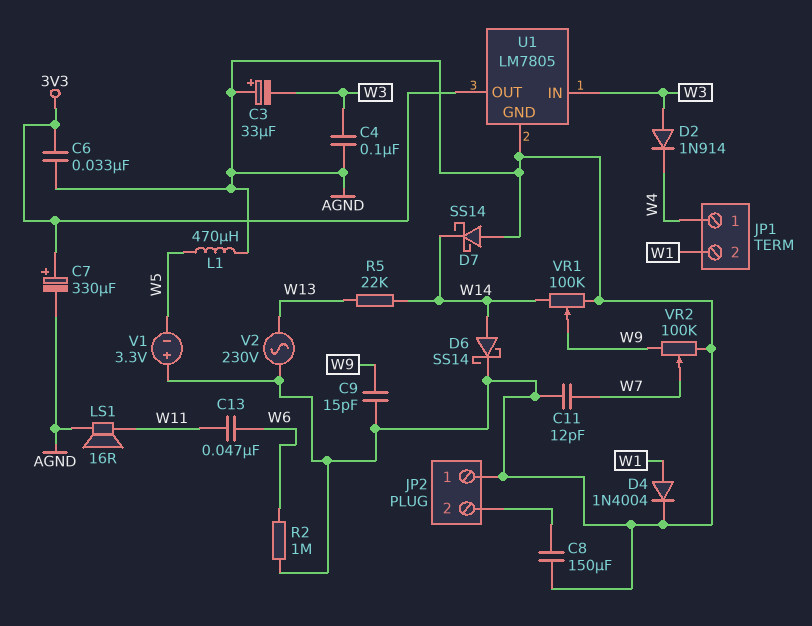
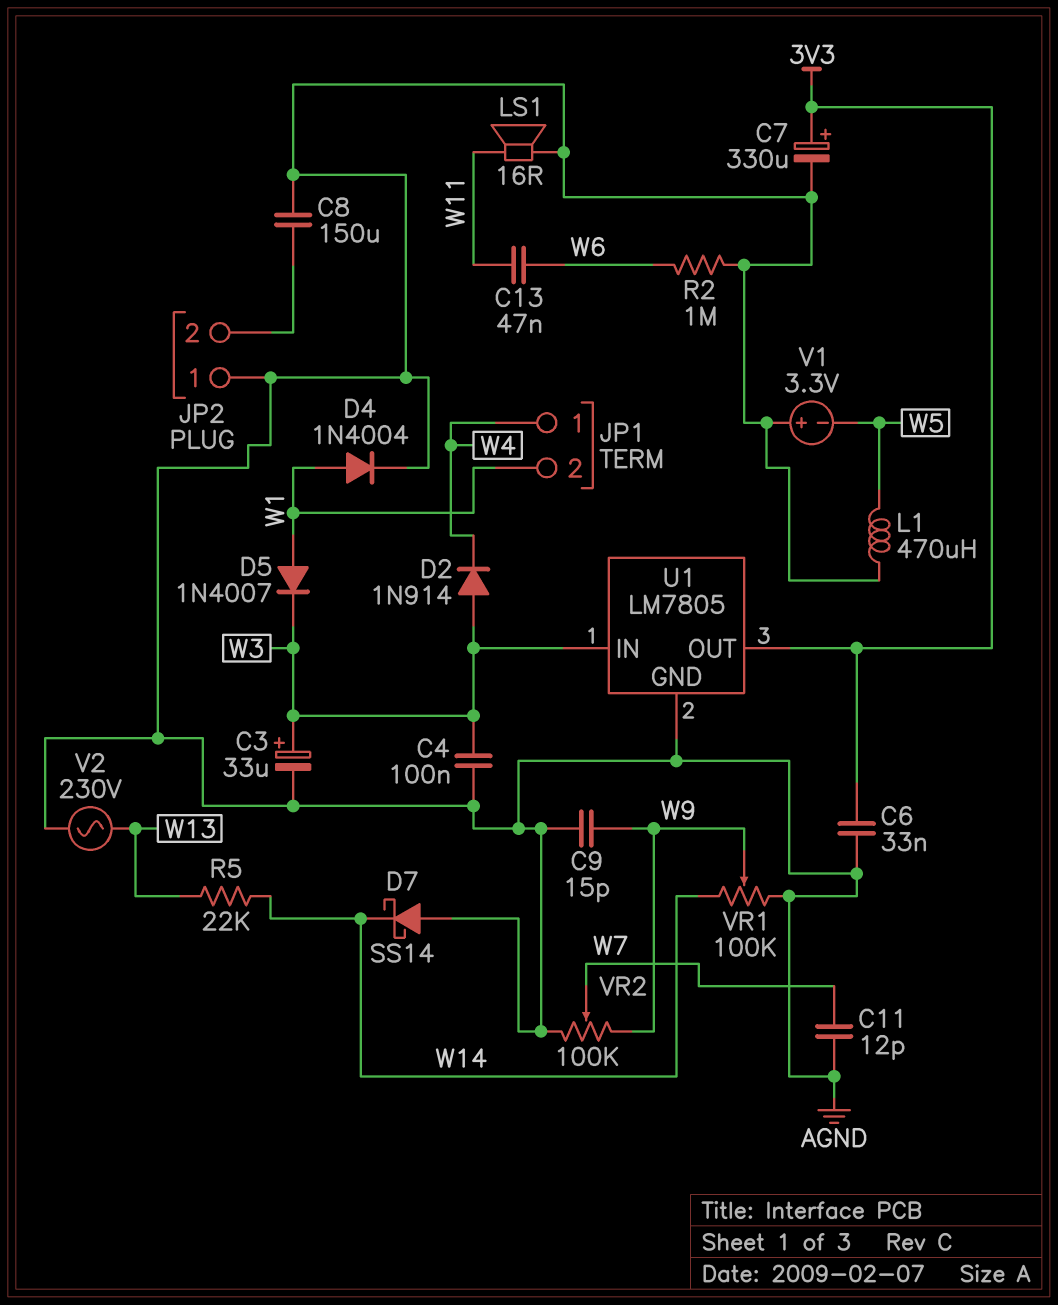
C3: 33uF (plus AGND, minus W3) -> 33uF (plus W3, minus AGND)
D5: none -> diode 1N4007 (A W1, K W3)
D6: schottky SS14 (A W14, K AGND) -> none

